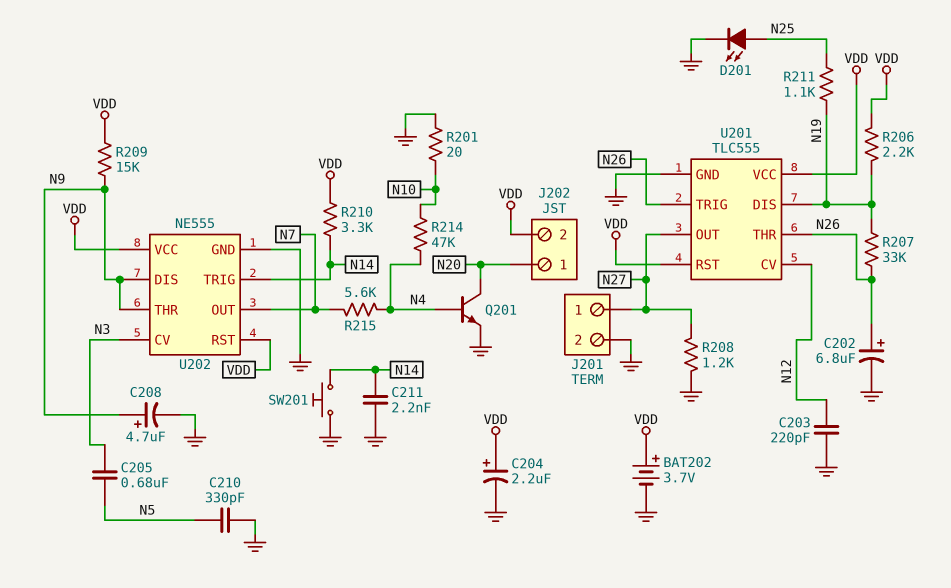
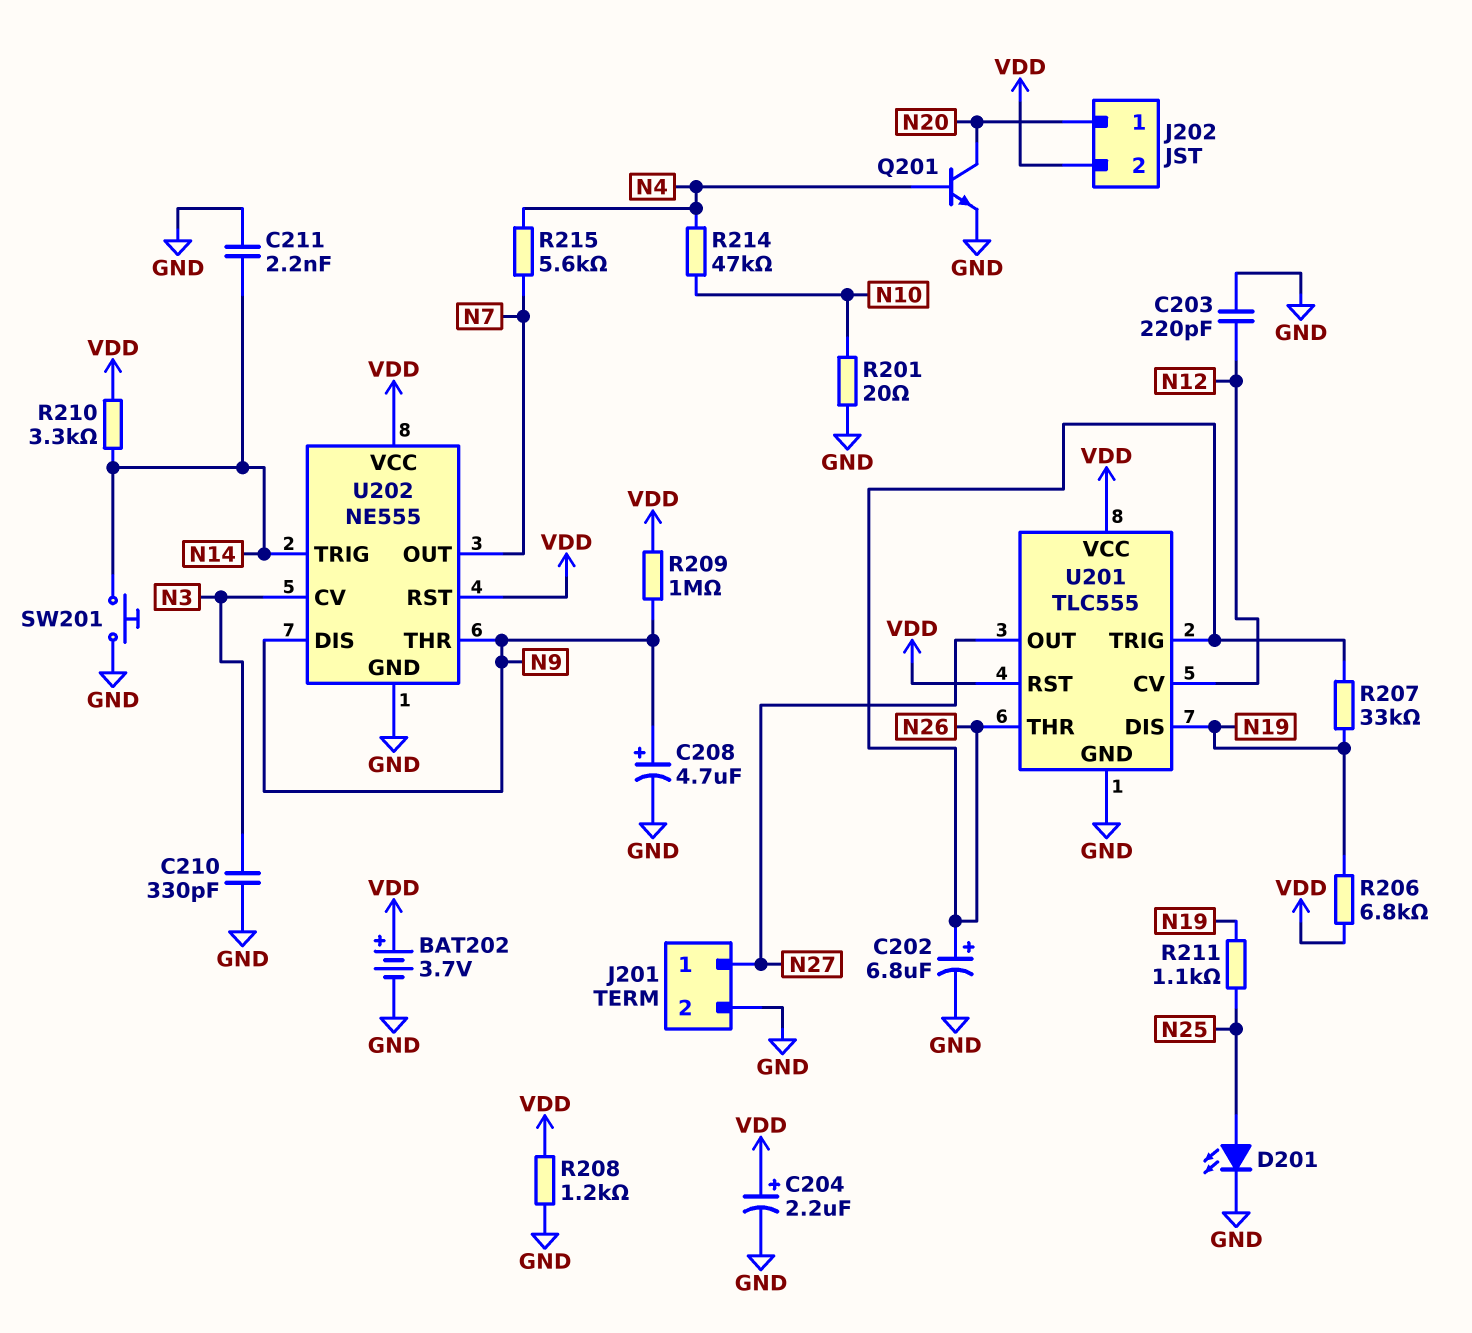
C205: 680nF (N3, N5) -> none
C210: 330pF (GND, N5) -> 330pF (GND, N3)
R206: 2.2k (N19, VDD) -> 6.8k (N19, VDD)
R208: 1.2k (GND, N27) -> 1.2k (GND, VDD)
R209: 15k (N9, VDD) -> 1M (N9, VDD)

